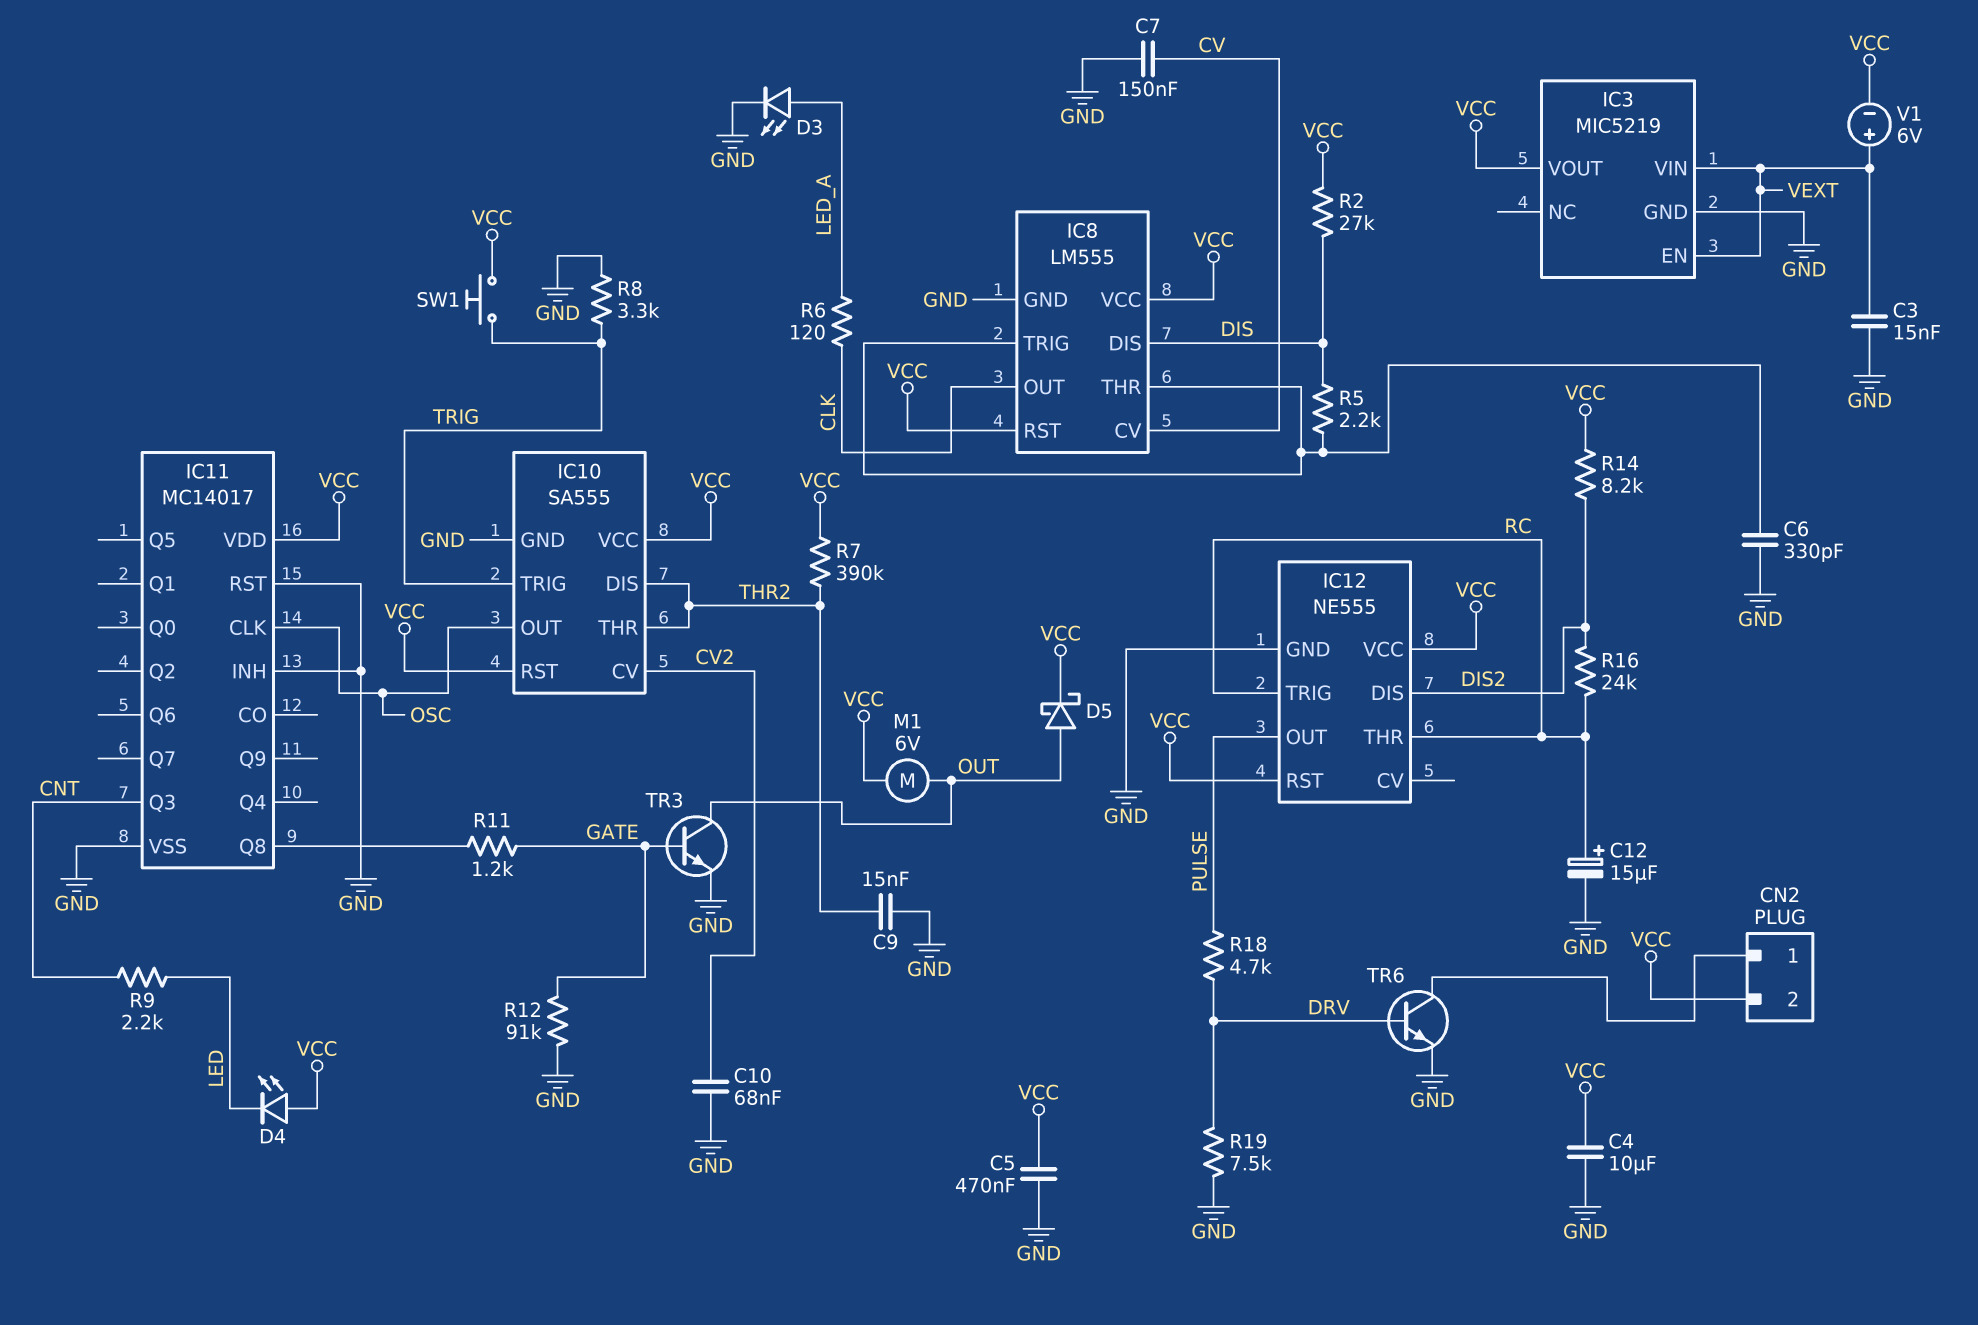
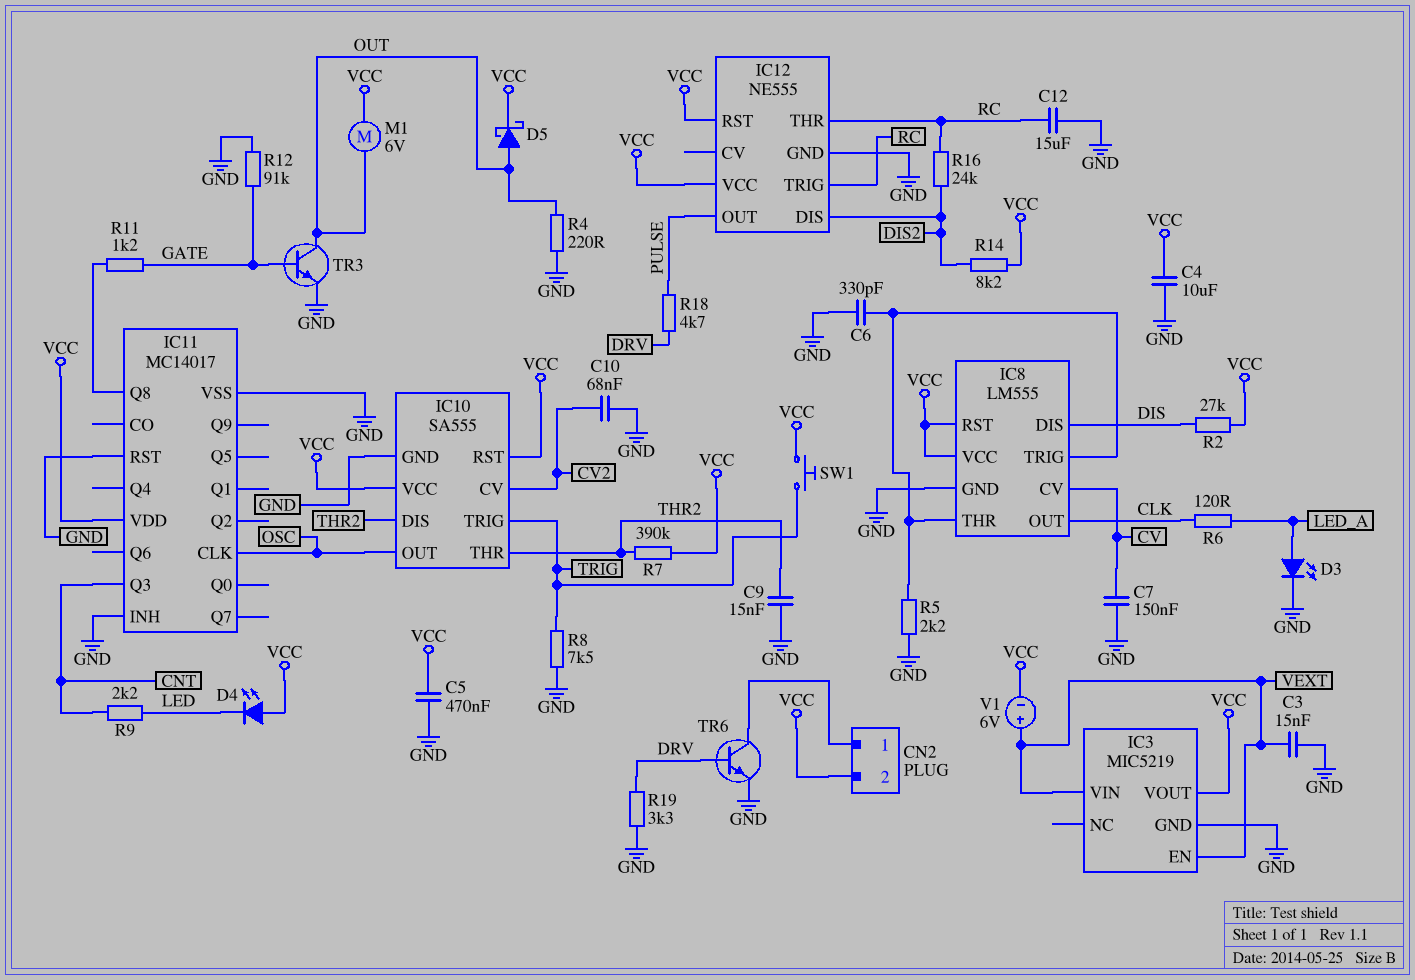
C12: 15uF (plus RC, minus GND) -> 15uF (GND, RC)
R4: none -> 220 (GND, OUT)
R5: 2.2k (DIS, IC8/THR) -> 2.2k (GND, IC8/THR)
R8: 3.3k (GND, TRIG) -> 7.5k (GND, TRIG)
R19: 7.5k (DRV, GND) -> 3.3k (DRV, GND)

